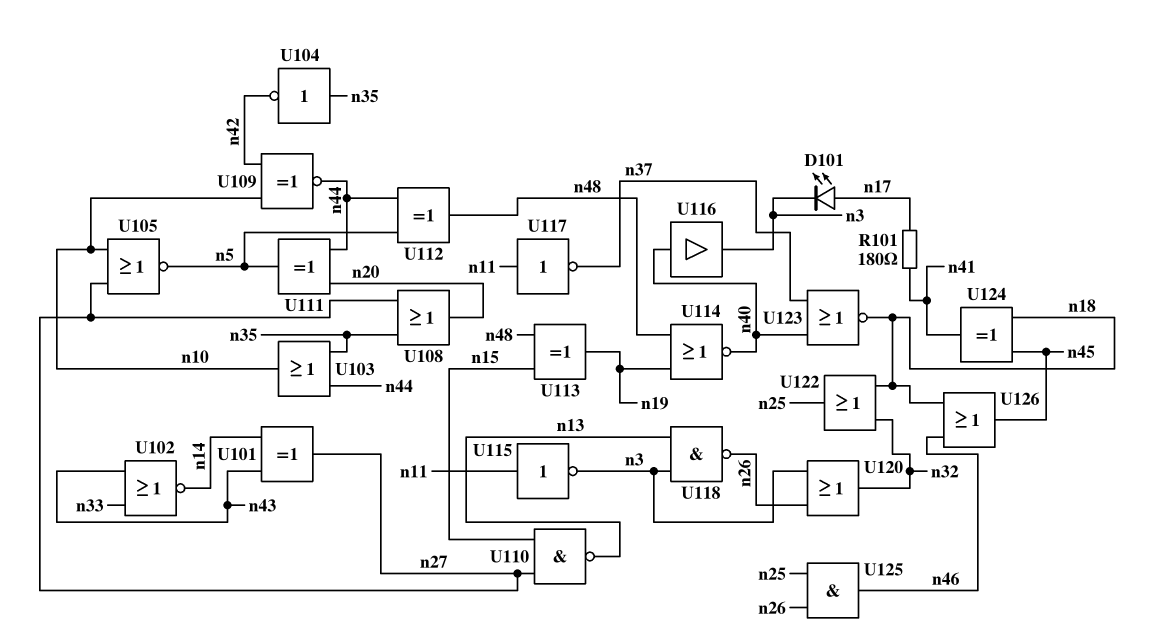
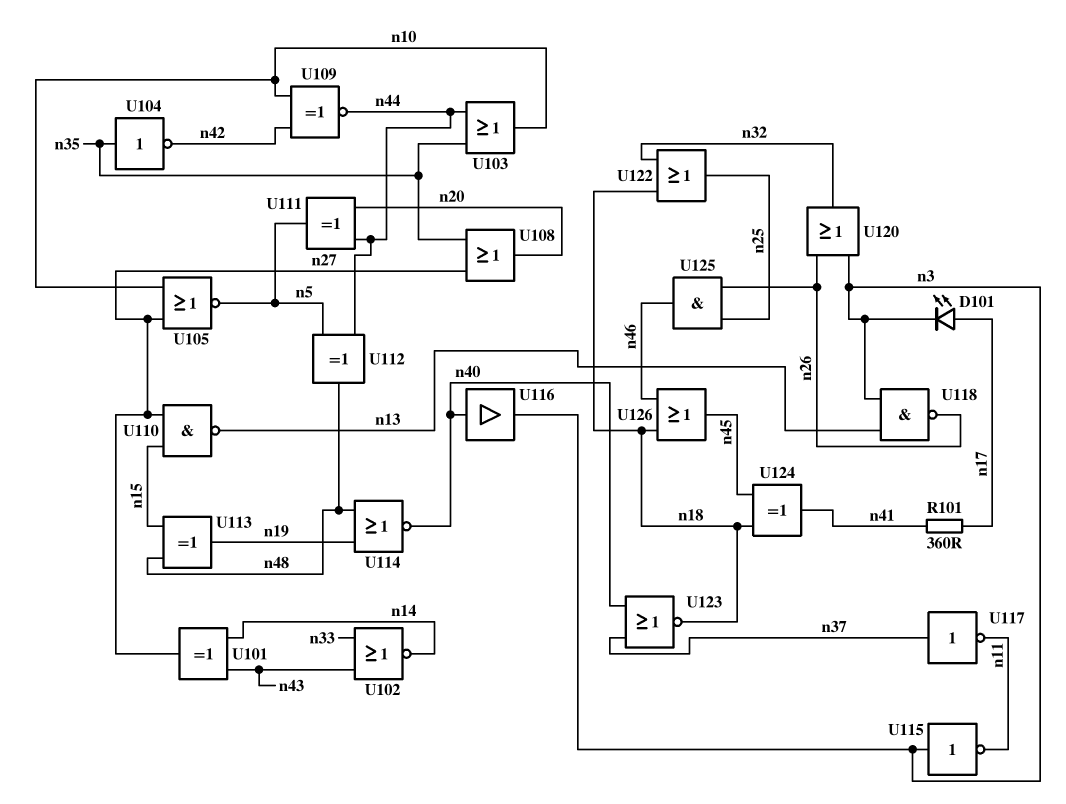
R101: 180 (n17, n41) -> 360 (n17, n41)
U115: NOT (in n11, out n3) -> NOT (in n3, out n11)
U117: NOT (in n11, out n37) -> NOT (in n37, out n11)

